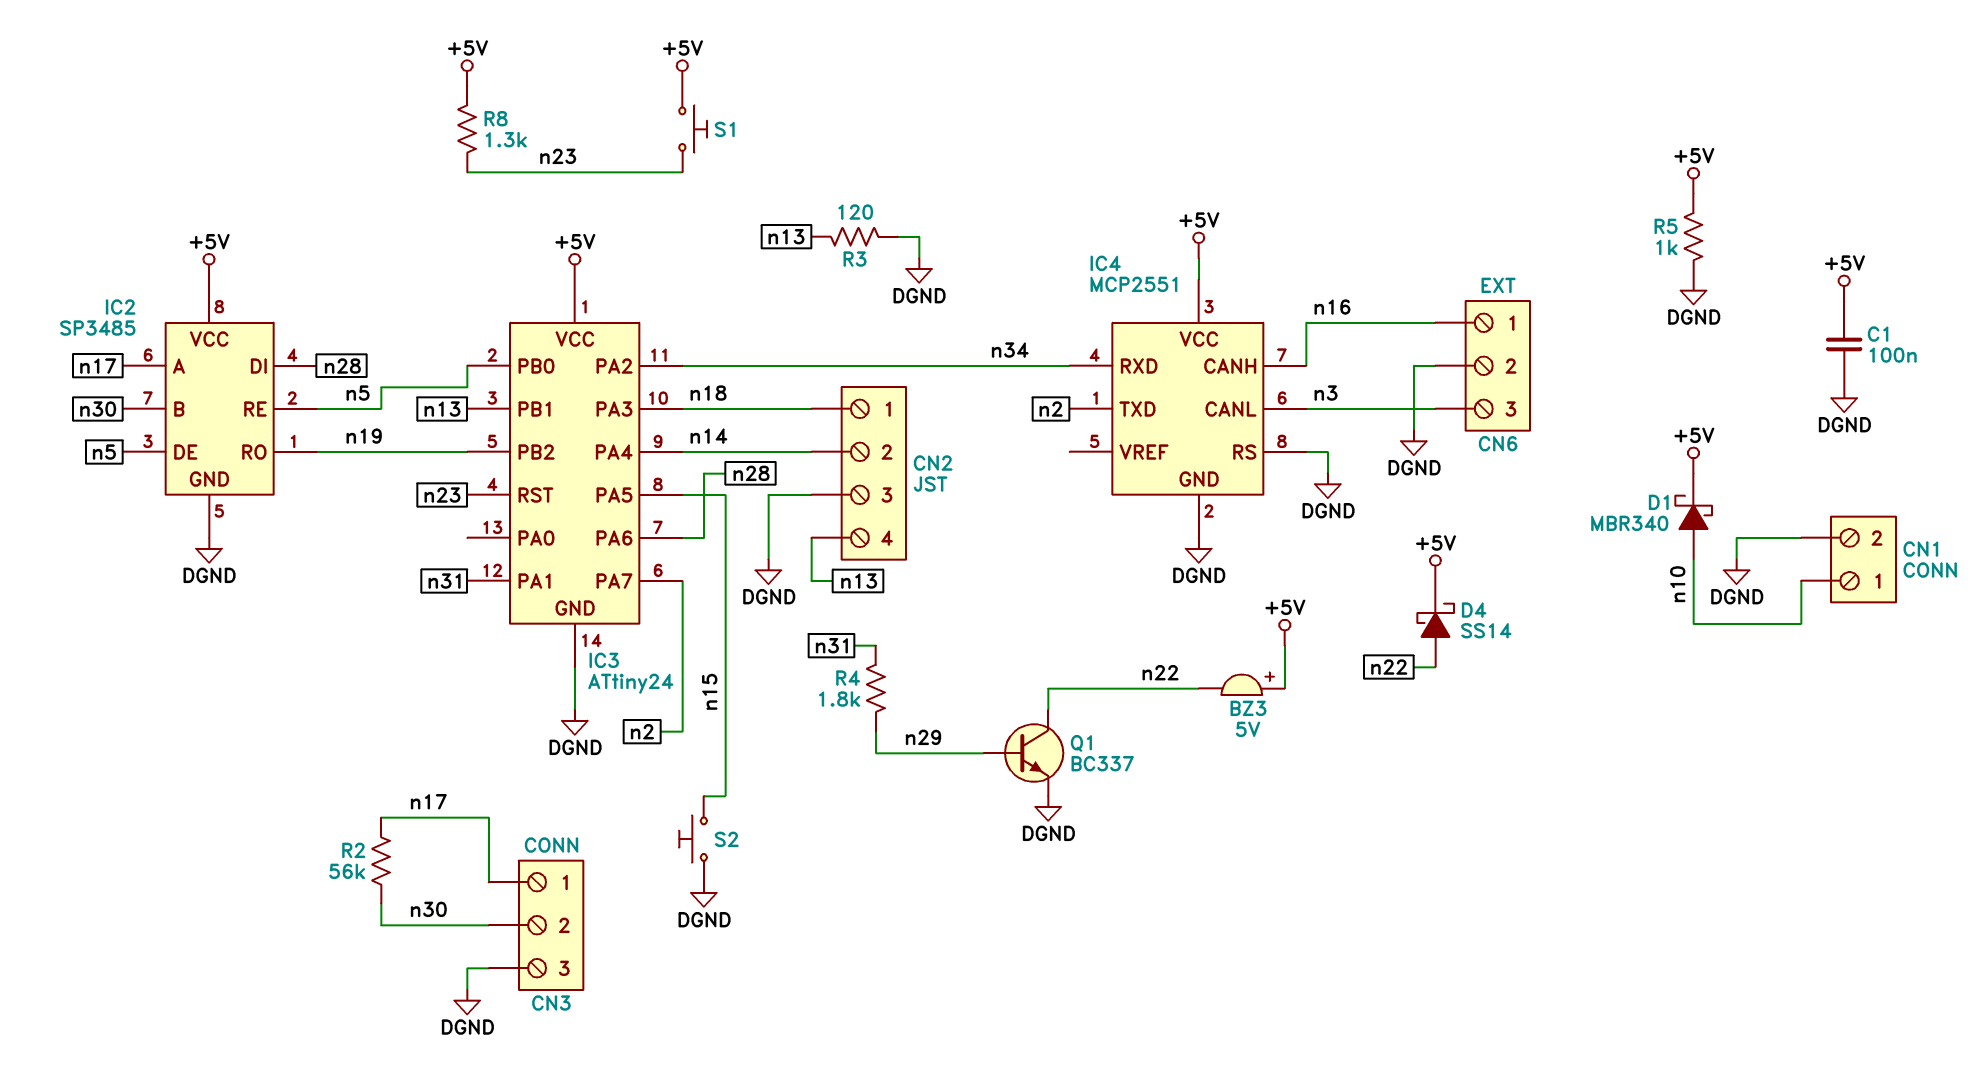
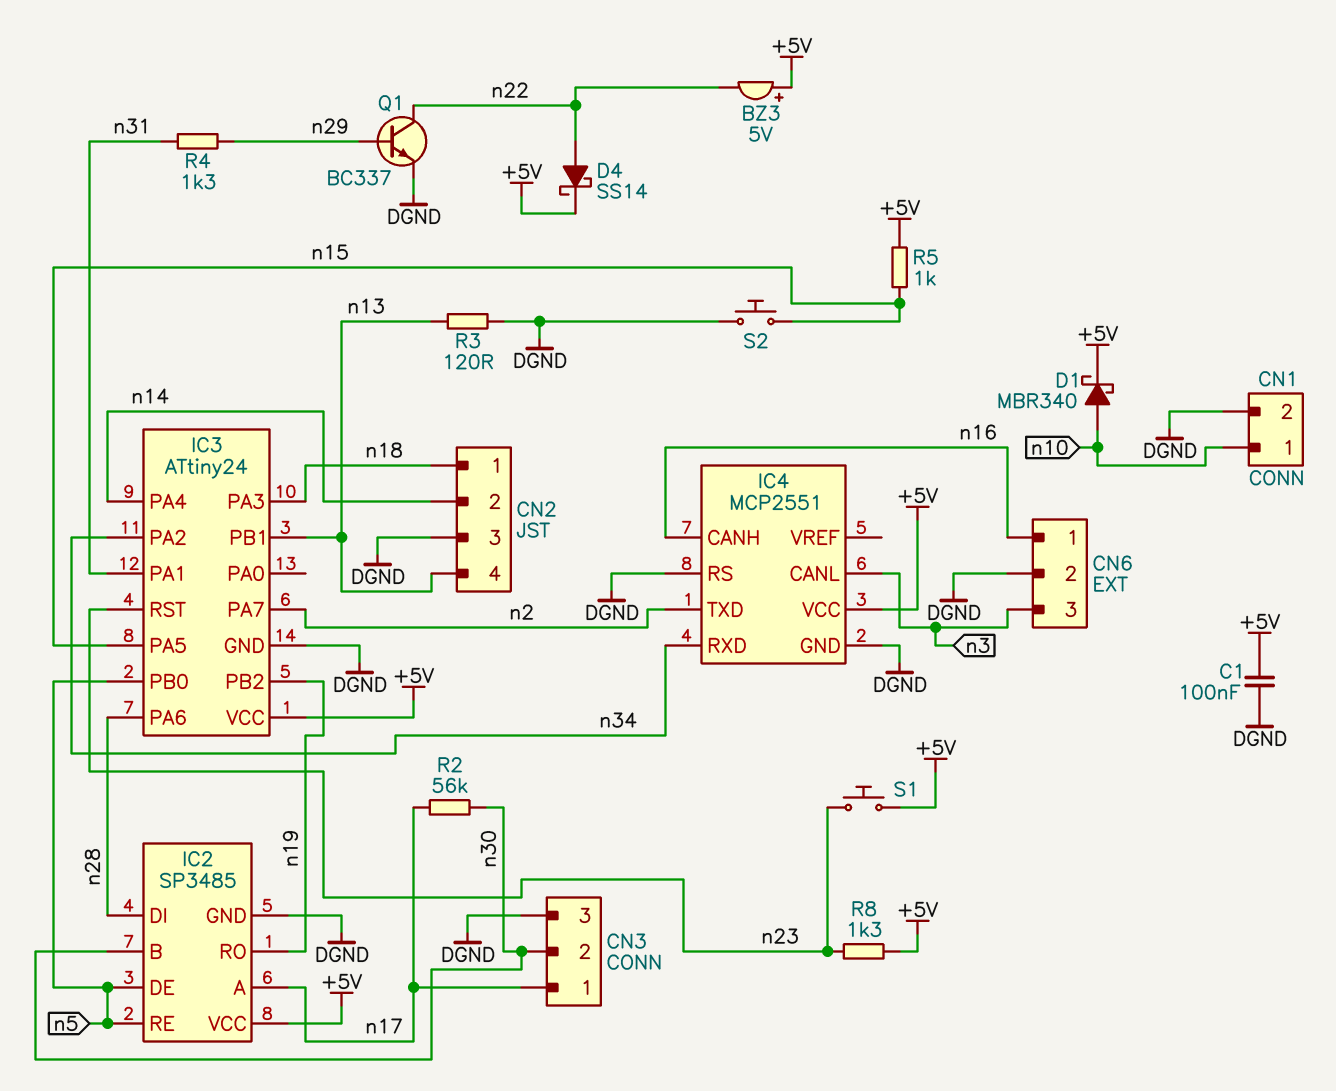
R4: 1.8k (n29, n31) -> 1.3k (n29, n31)
R5: 1k (+5V, DGND) -> 1k (+5V, n15)

